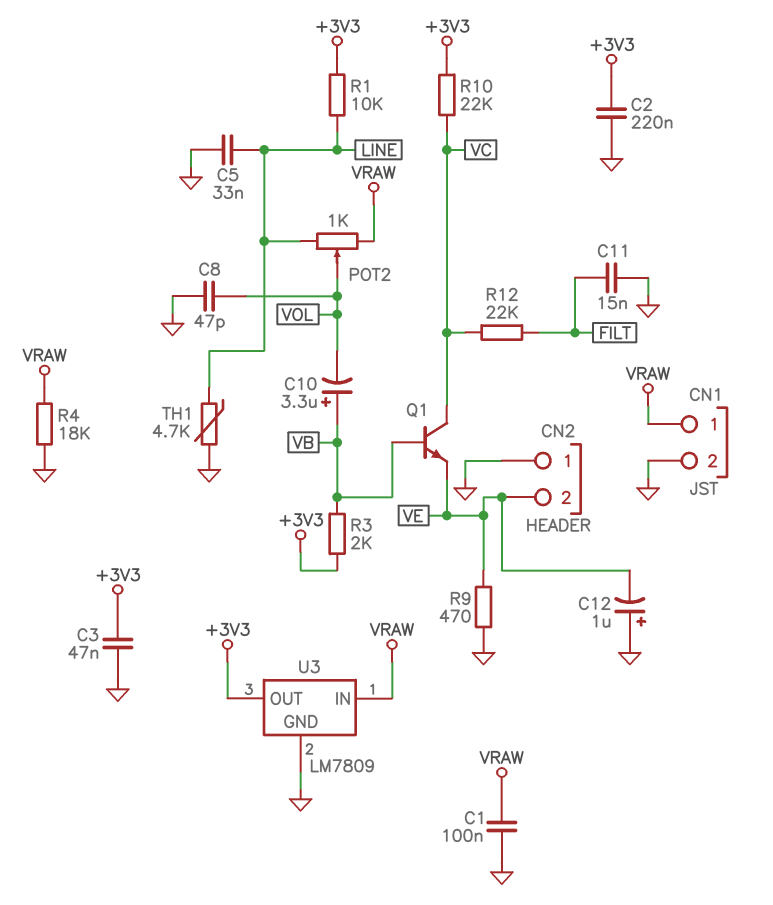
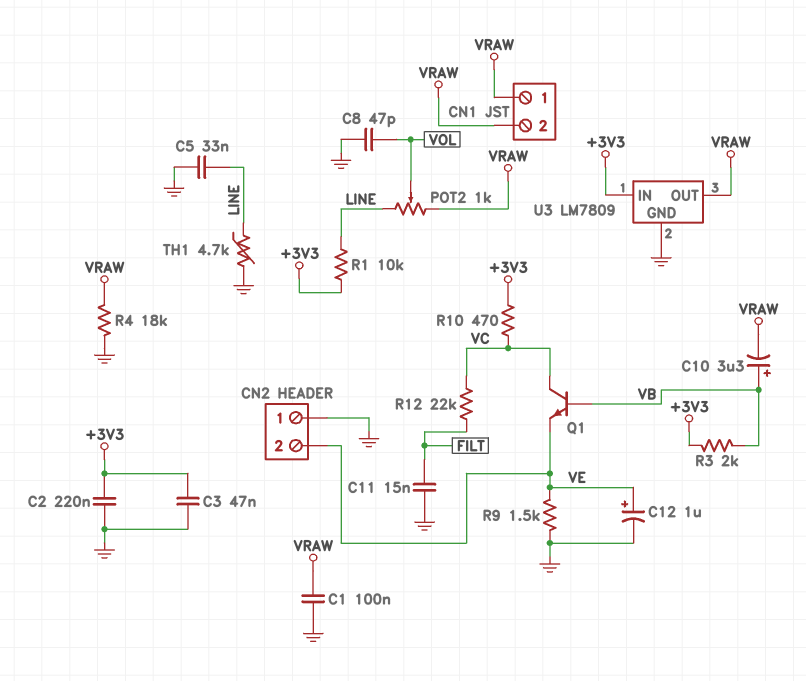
C10: 3.3uF (plus VB, minus VOL) -> 3.3uF (plus VB, minus VRAW)
C12: 1uF (plus GND, minus VE) -> 1uF (plus VE, minus GND)
CN1 pin 2: GND -> VRAW
R9: 470 (GND, VE) -> 1.5k (GND, VE)
R10: 22k (+3V3, VC) -> 470 (+3V3, VC)
U3 pin IN: VRAW -> +3V3
U3 pin OUT: +3V3 -> VRAW

